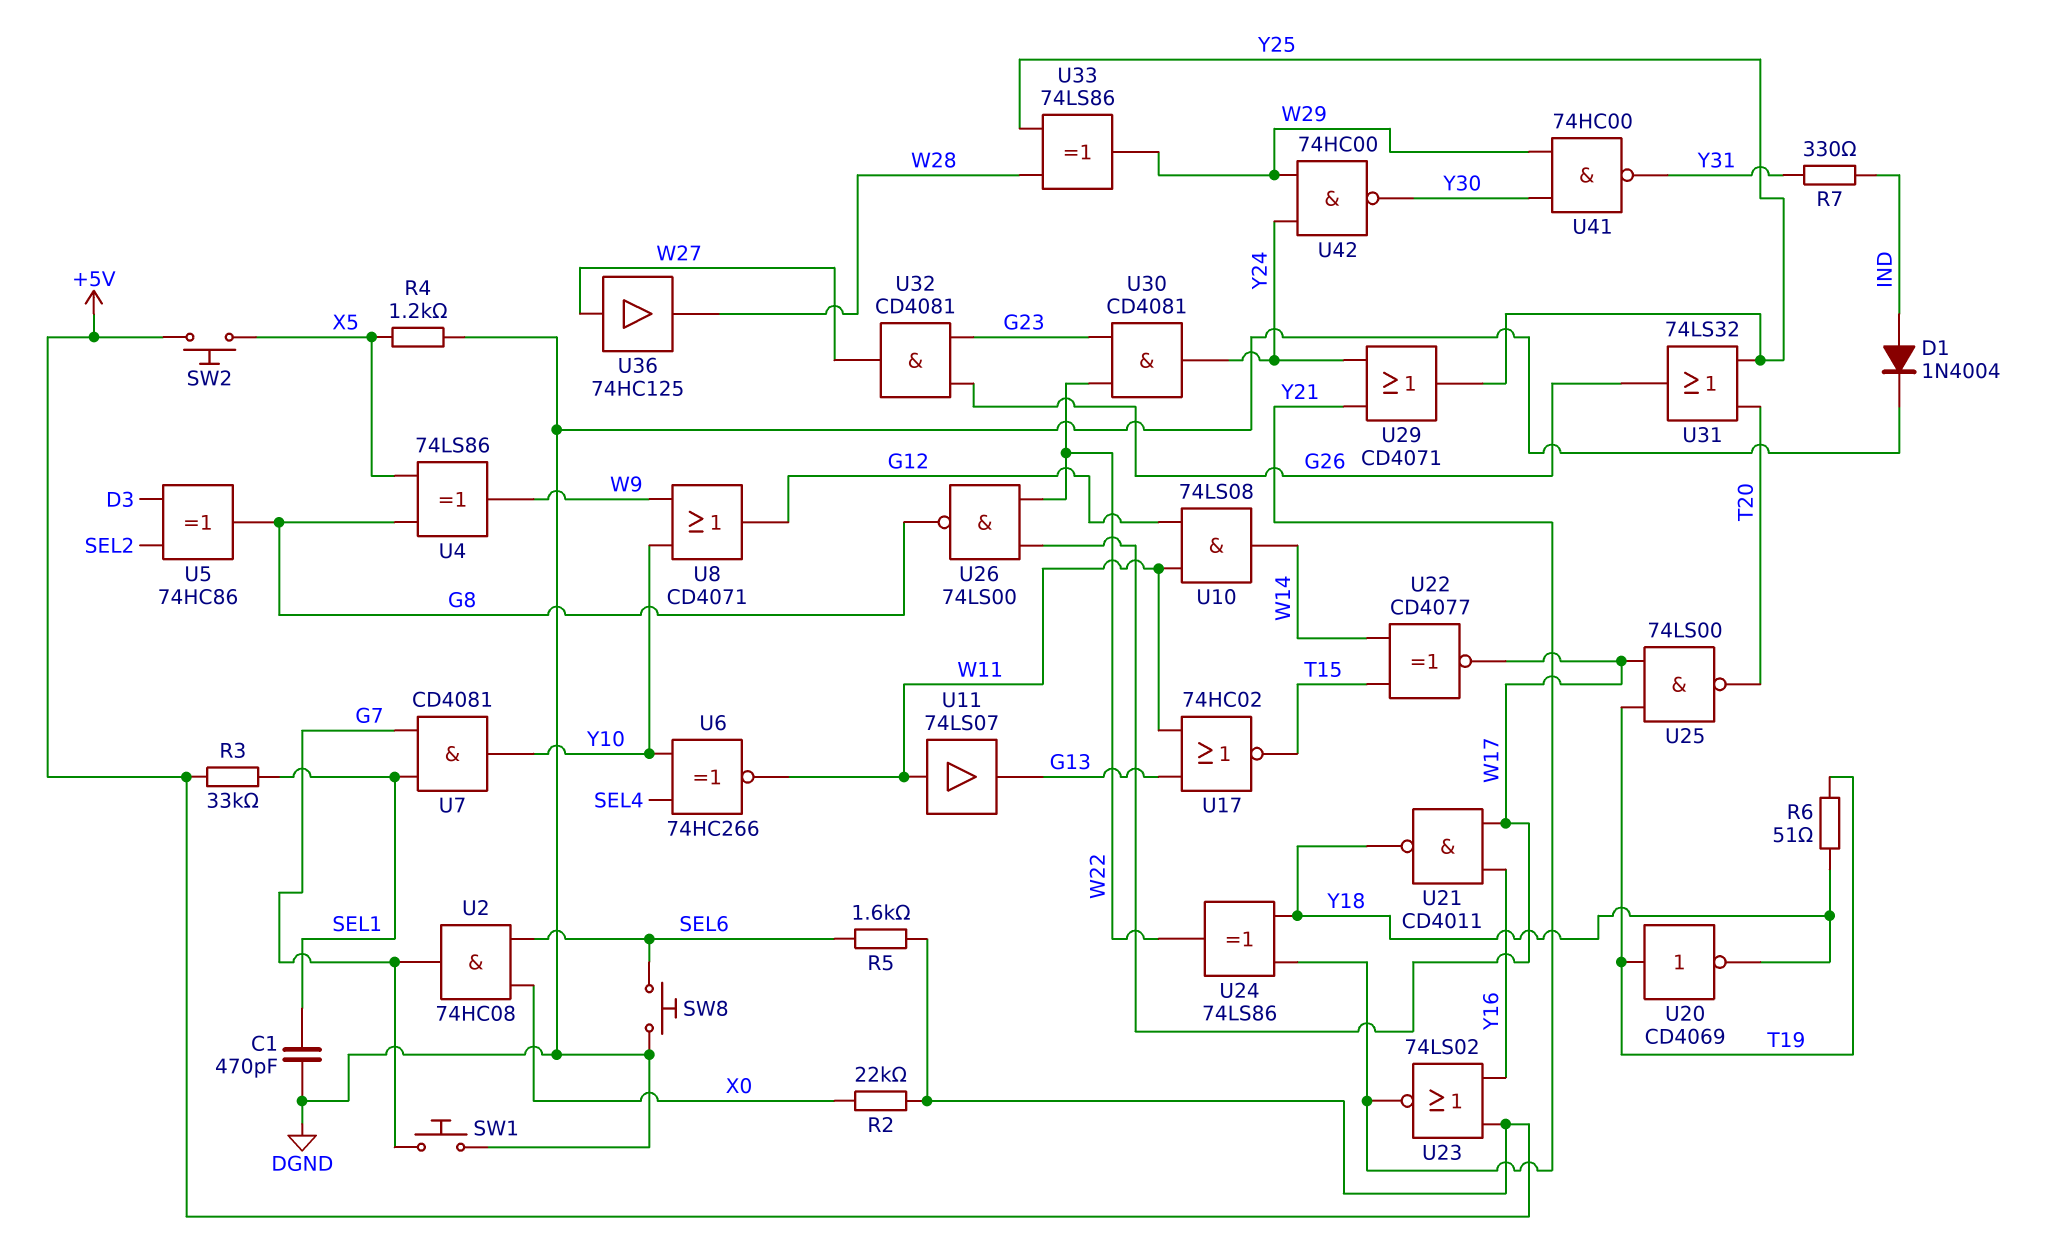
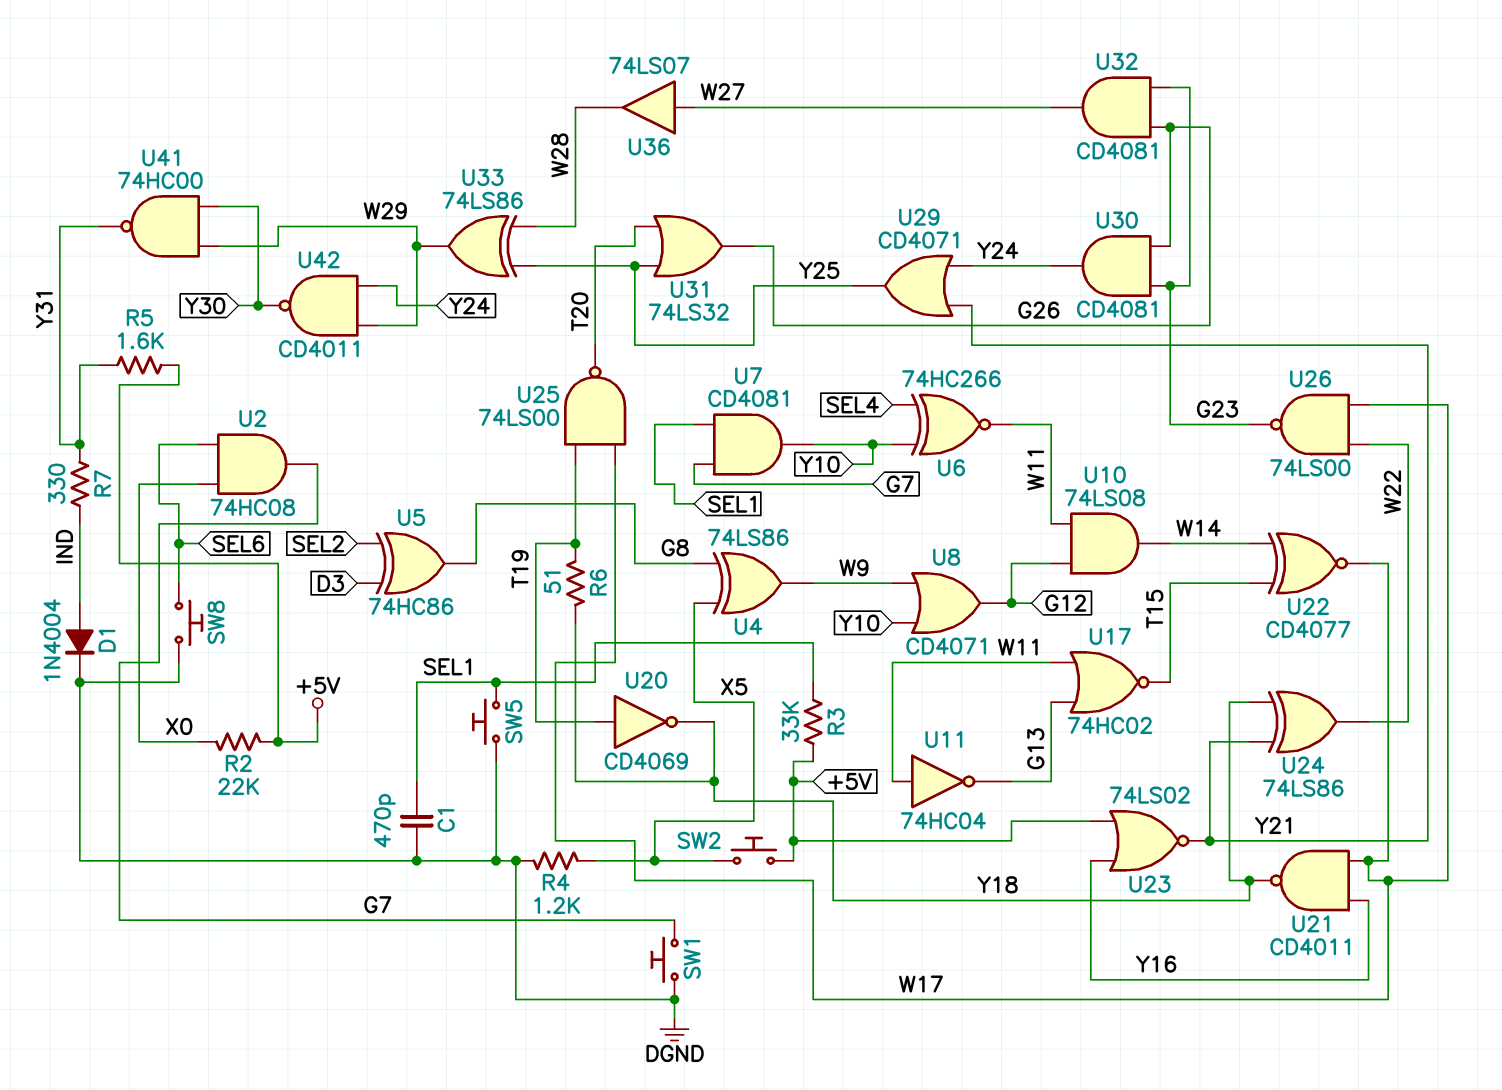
R5: 1.6k (+5V, SEL6) -> 1.6k (+5V, Y31)
SW5: none -> button (DGND, SEL1)
U11: buffer 74LS07 (in W11, out G13) -> NOT 74HC04 (in W11, out G13)
U26: NAND 74LS00 (in W17, in W22, out G8) -> NAND 74LS00 (in W17, in W22, out G23)
U30: AND CD4081 (in G23, in W22, out Y24) -> AND CD4081 (in G23, in G26, out Y24)
U36: buffer 74HC125 (in W27, out W28) -> buffer 74LS07 (in W27, out W28)
U42: NAND 74HC00 (in W29, in Y24, out Y30) -> NAND CD4011 (in W29, in Y24, out Y30)

